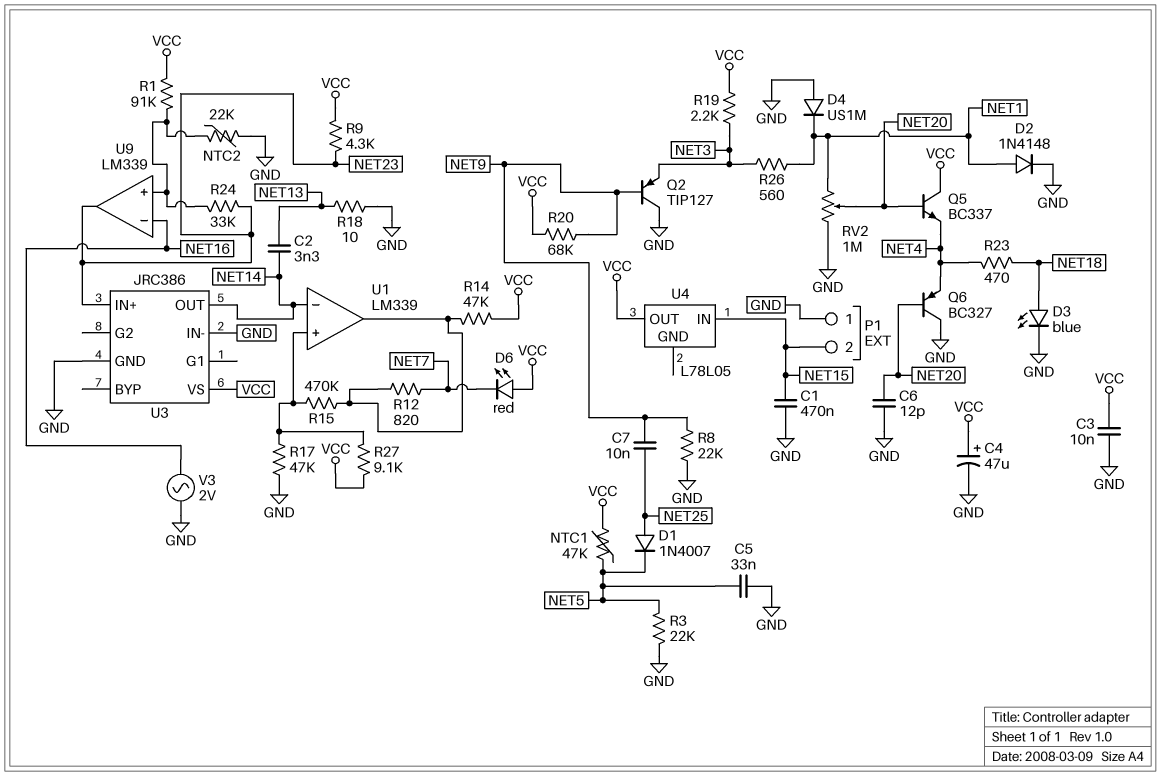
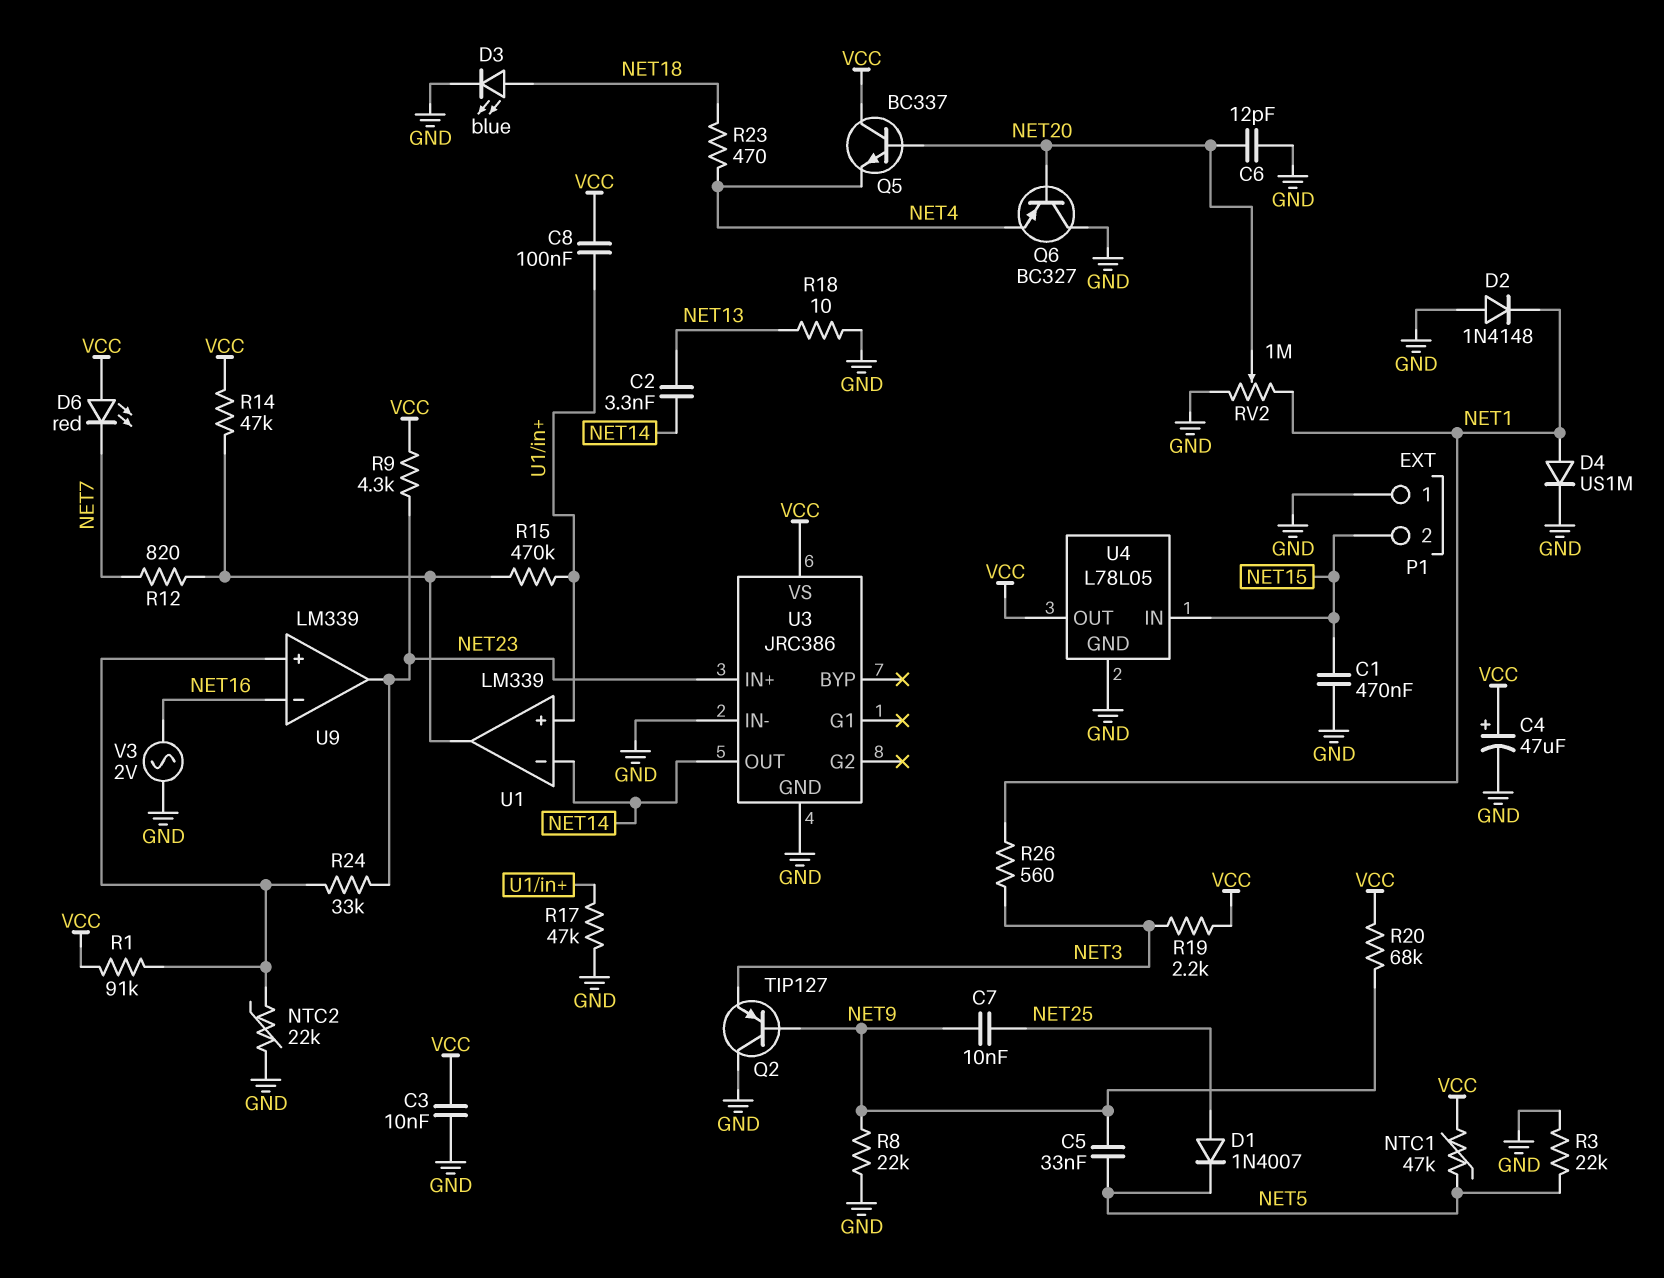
C5: 33nF (GND, NET5) -> 33nF (NET5, NET9)
C8: none -> 100nF (U1/in+, VCC)
D2: diode 1N4148 (A NET1, K GND) -> diode 1N4148 (A GND, K NET1)
D4: diode US1M (A GND, K NET1) -> diode US1M (A NET1, K GND)
R27: 9.1k (U1/in+, VCC) -> none
U4 pin GND: none -> GND

